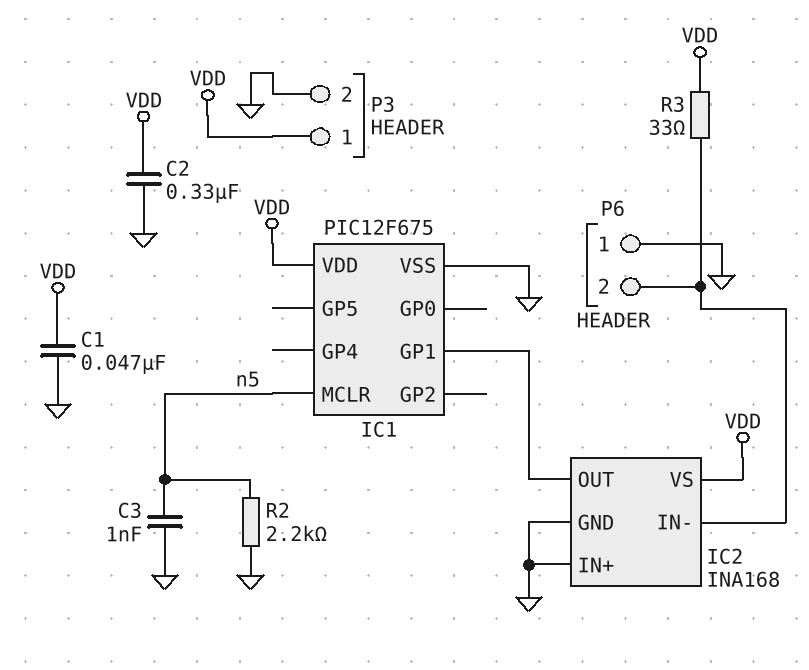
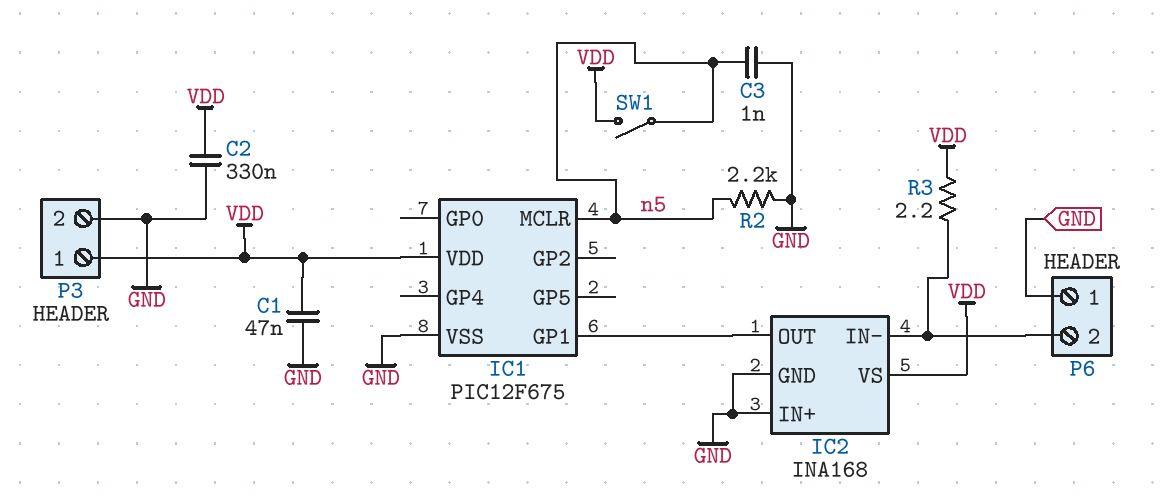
R3: 33 (IC2/IN-, VDD) -> 2.2 (IC2/IN-, VDD)
SW1: none -> switch (VDD, n5)

